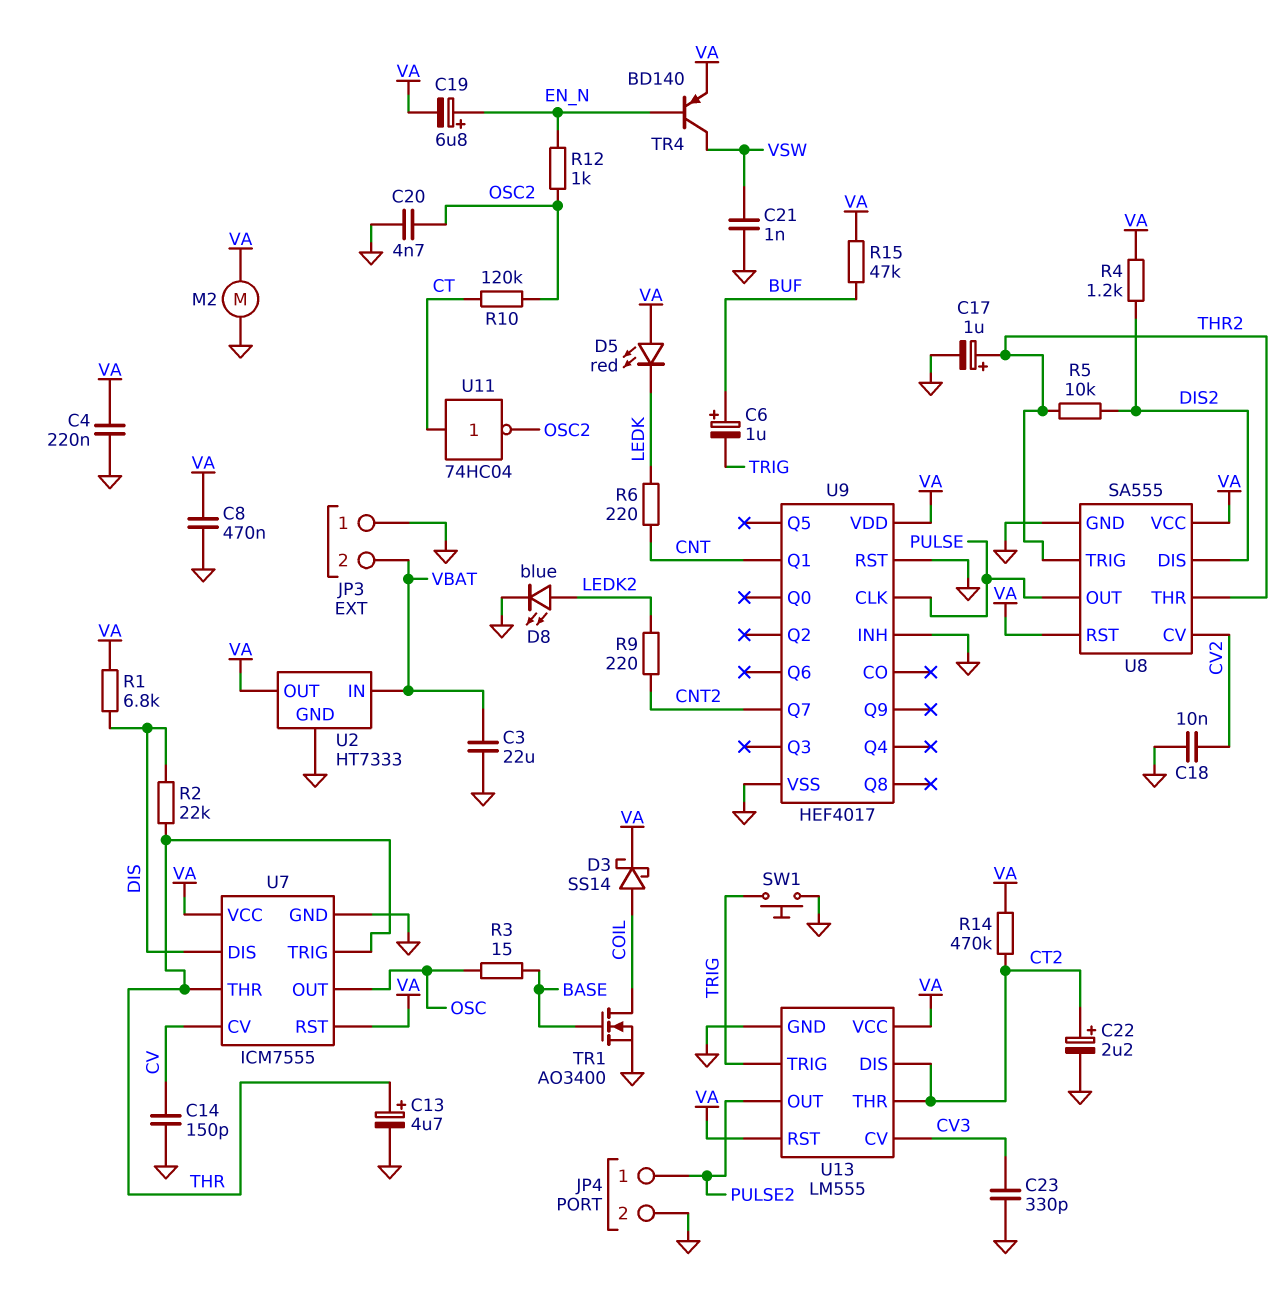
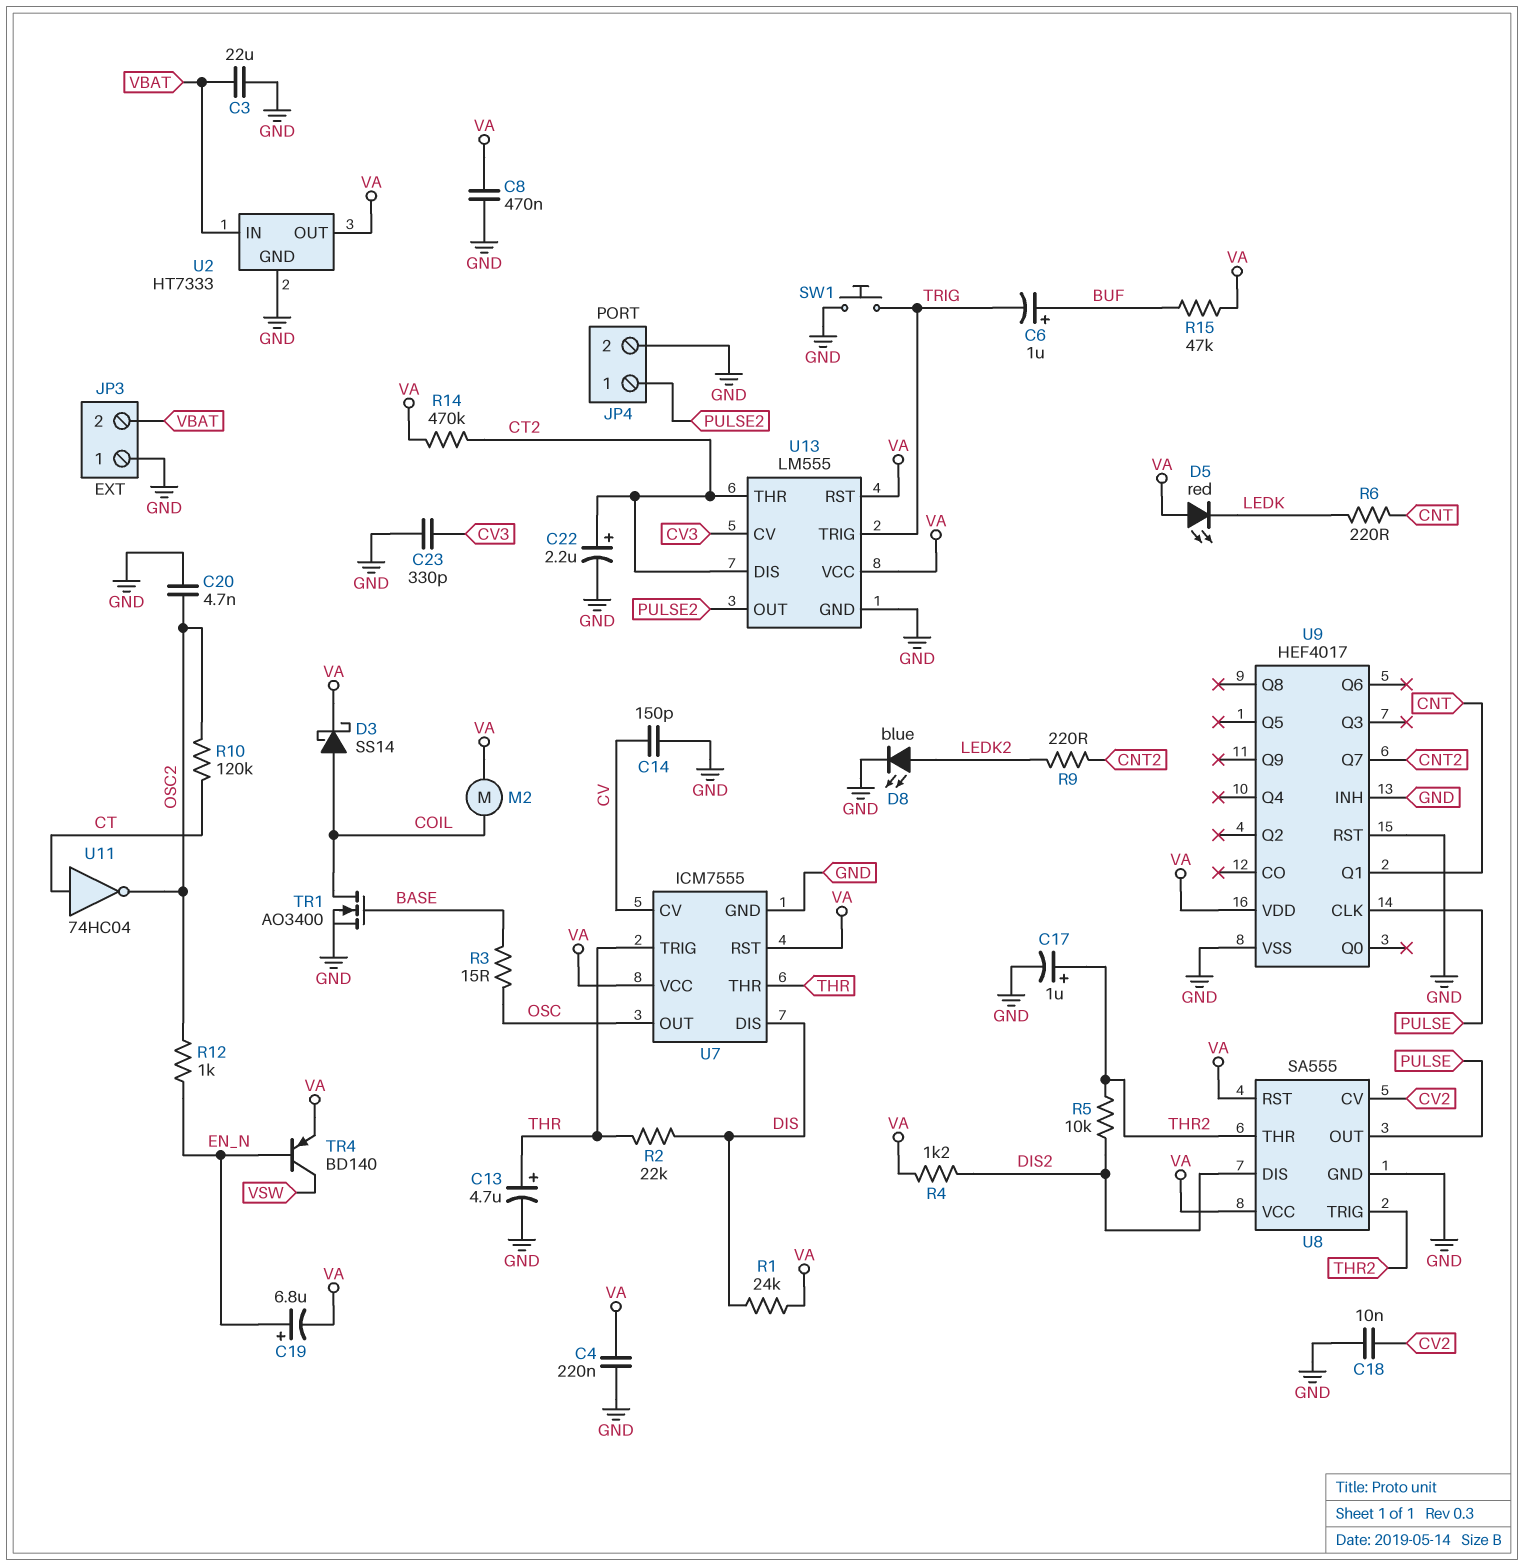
C21: 1nF (GND, VSW) -> none
M2: motor (GND, VA) -> motor (COIL, VA)
R1: 6.8k (DIS, VA) -> 24k (DIS, VA)

